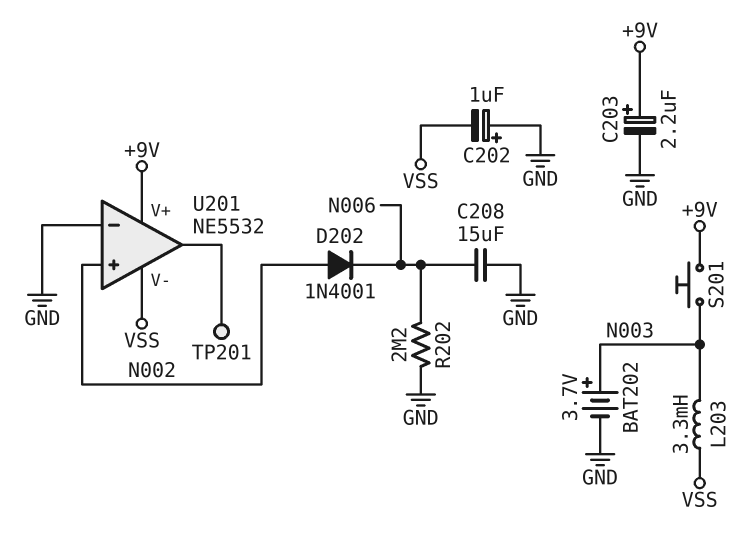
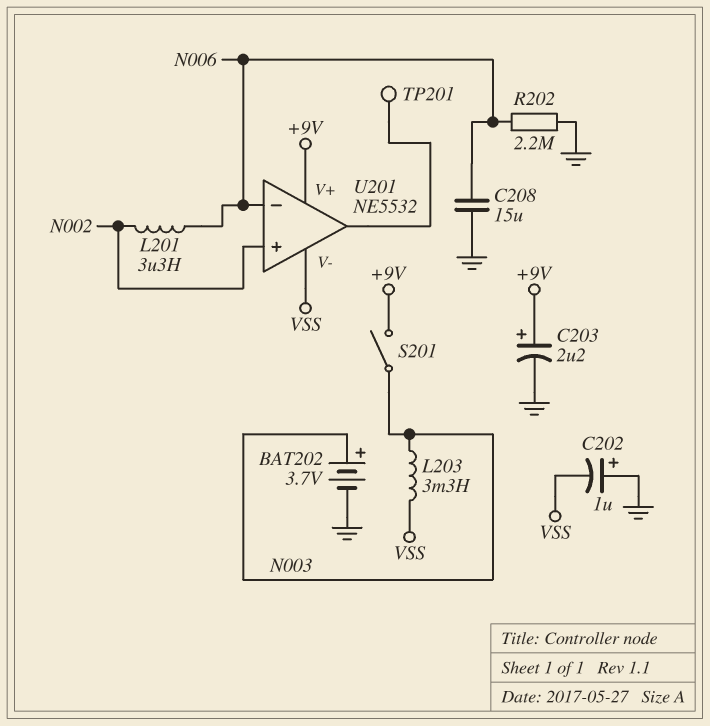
D202: diode 1N4001 (A N002, K N006) -> none
L201: none -> 3.3uH (N002, N006)
S201: button (+9V, N003) -> switch (+9V, N003)
U201 pin in-: GND -> N006

